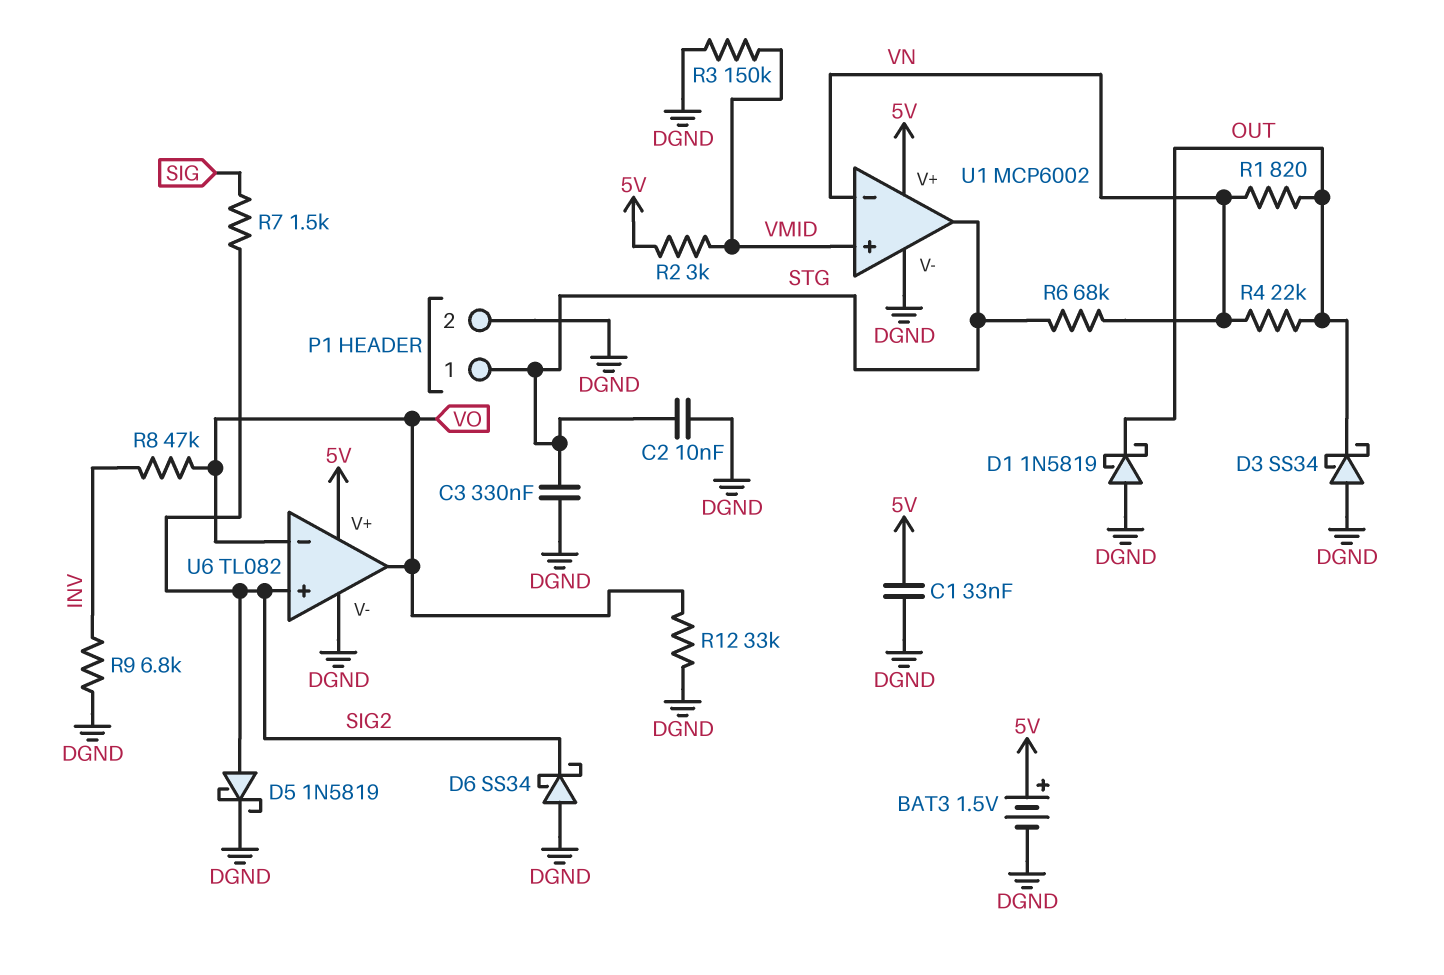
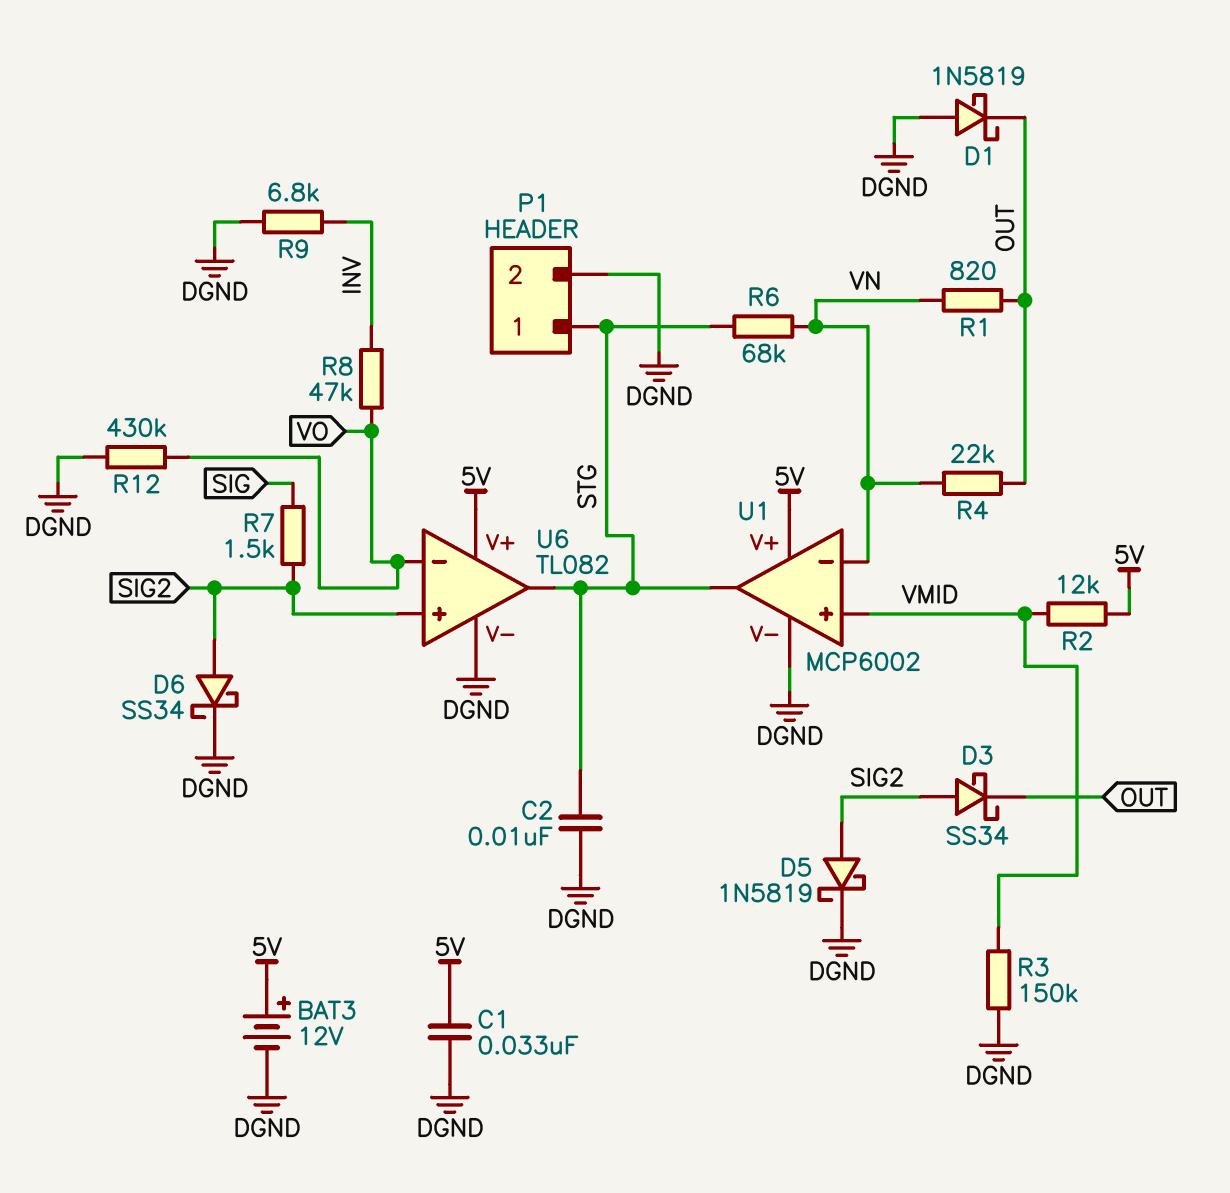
BAT3: 1.5V (plus 5V, minus DGND) -> 12V (plus 5V, minus DGND)
C3: 330nF (DGND, STG) -> none
D3: schottky SS34 (A DGND, K OUT) -> schottky SS34 (A SIG2, K OUT)
D6: schottky SS34 (A DGND, K SIG2) -> schottky SS34 (A SIG2, K DGND)
R2: 3k (5V, VMID) -> 12k (5V, VMID)
R12: 33k (DGND, VO) -> 430k (DGND, VO)
U6 pin out: VO -> STG

